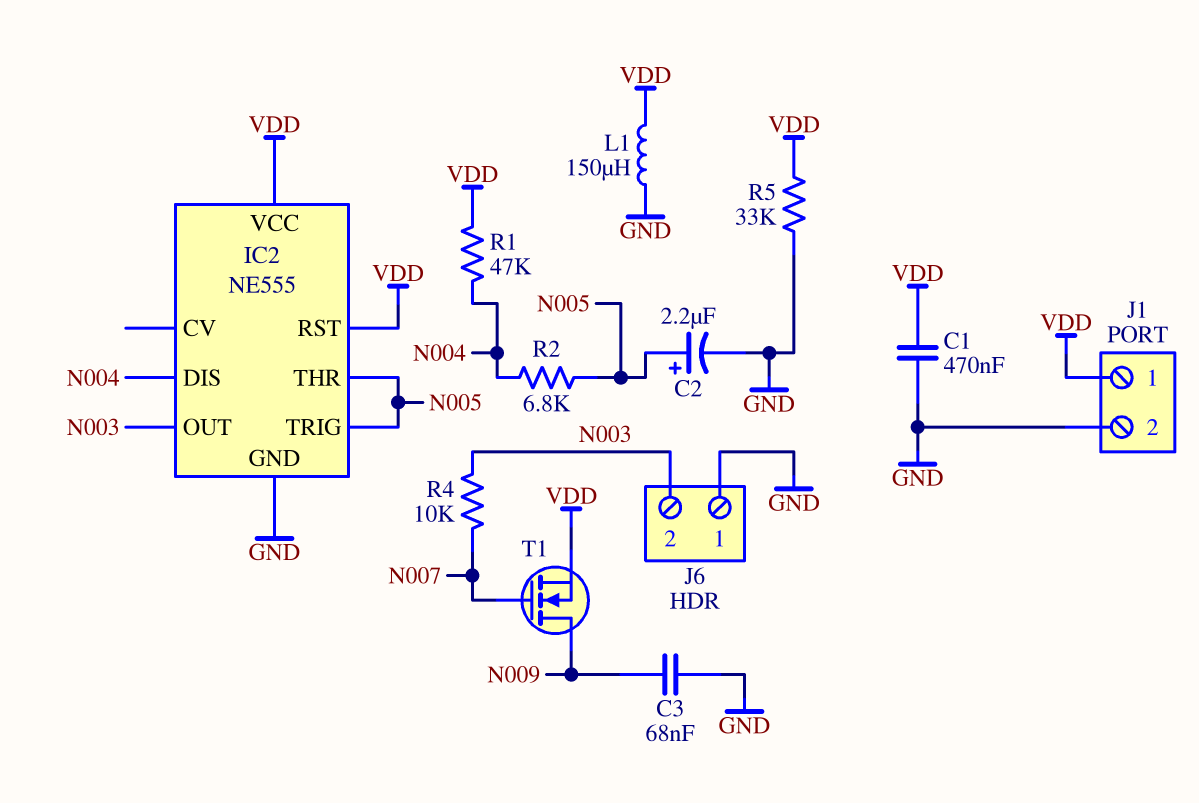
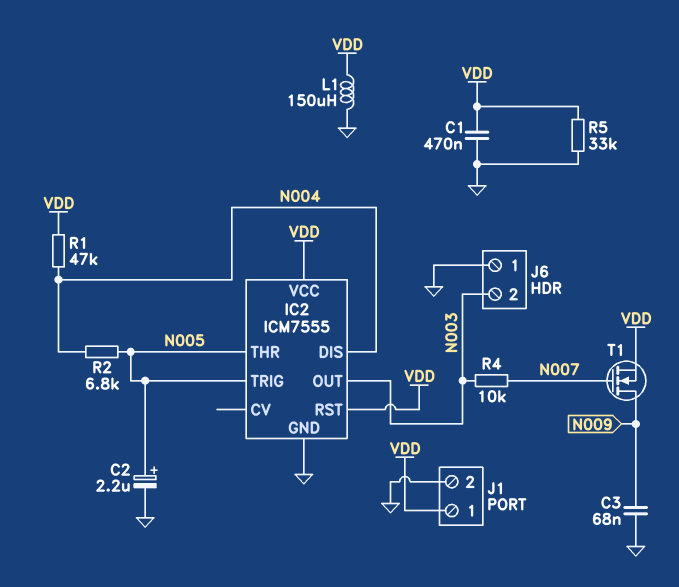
IC2: NE555 -> ICM7555

